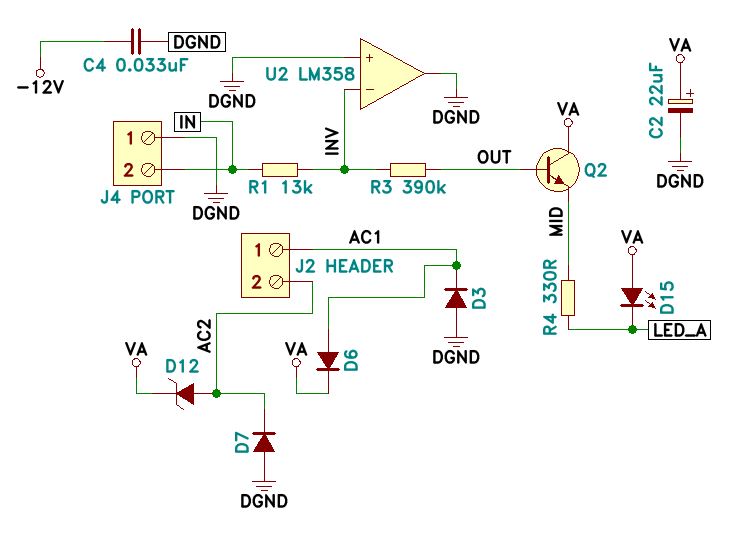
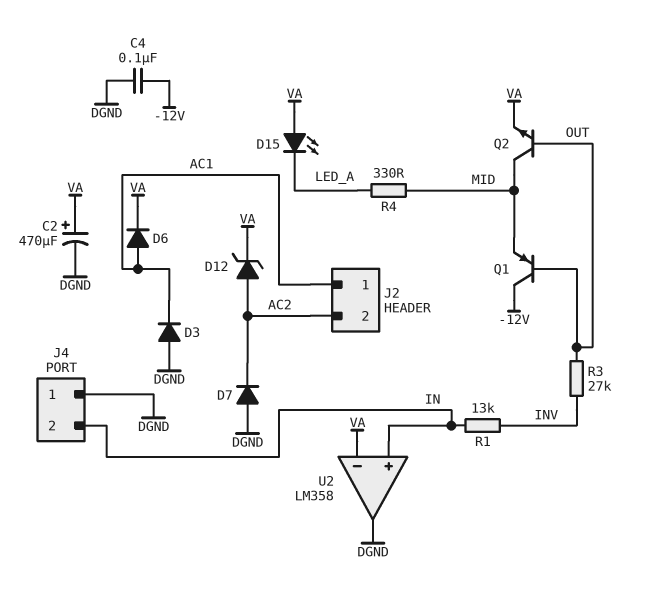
C2: 22uF (plus VA, minus DGND) -> 470uF (plus VA, minus DGND)
C4: 33nF (-12V, DGND) -> 100nF (-12V, DGND)
Q1: none -> PNP (B OUT, C -12V, E MID)
Q2: NPN (B OUT, C VA, E MID) -> NPN (B OUT, C MID, E VA)
R3: 390k (INV, OUT) -> 27k (INV, OUT)
U2 pin in+: DGND -> IN
U2 pin in-: INV -> VA

